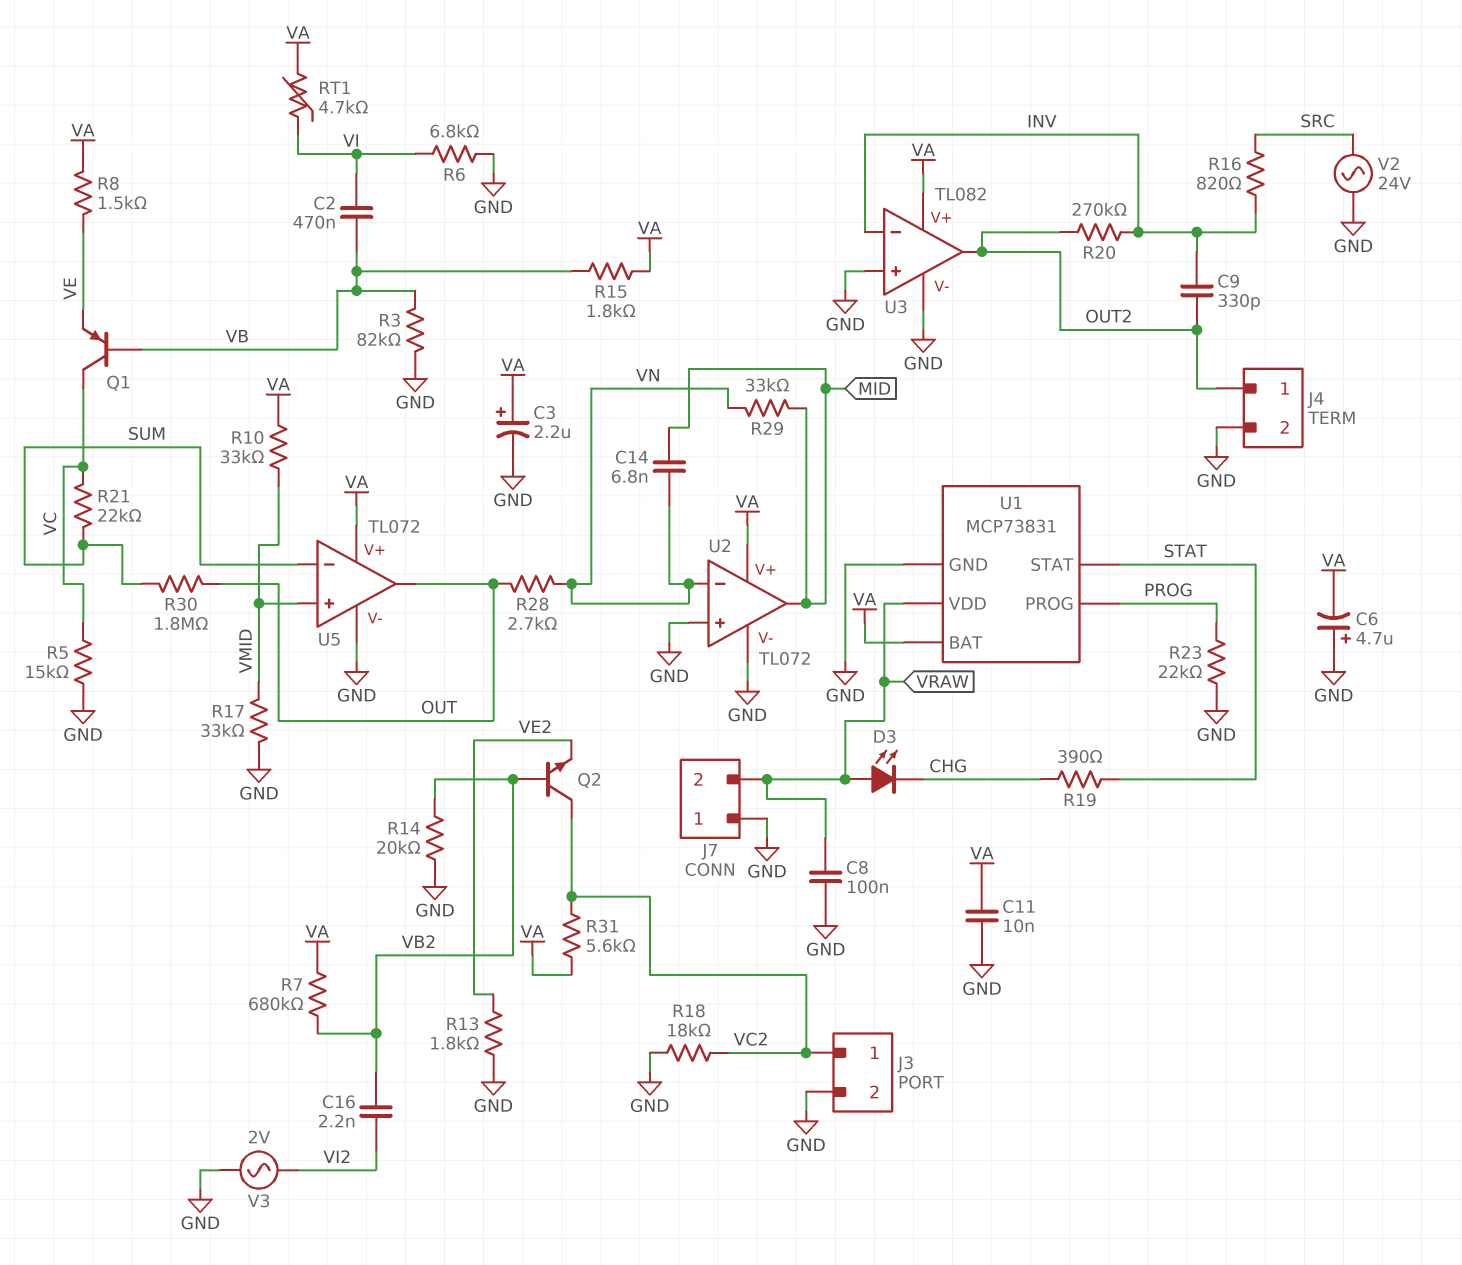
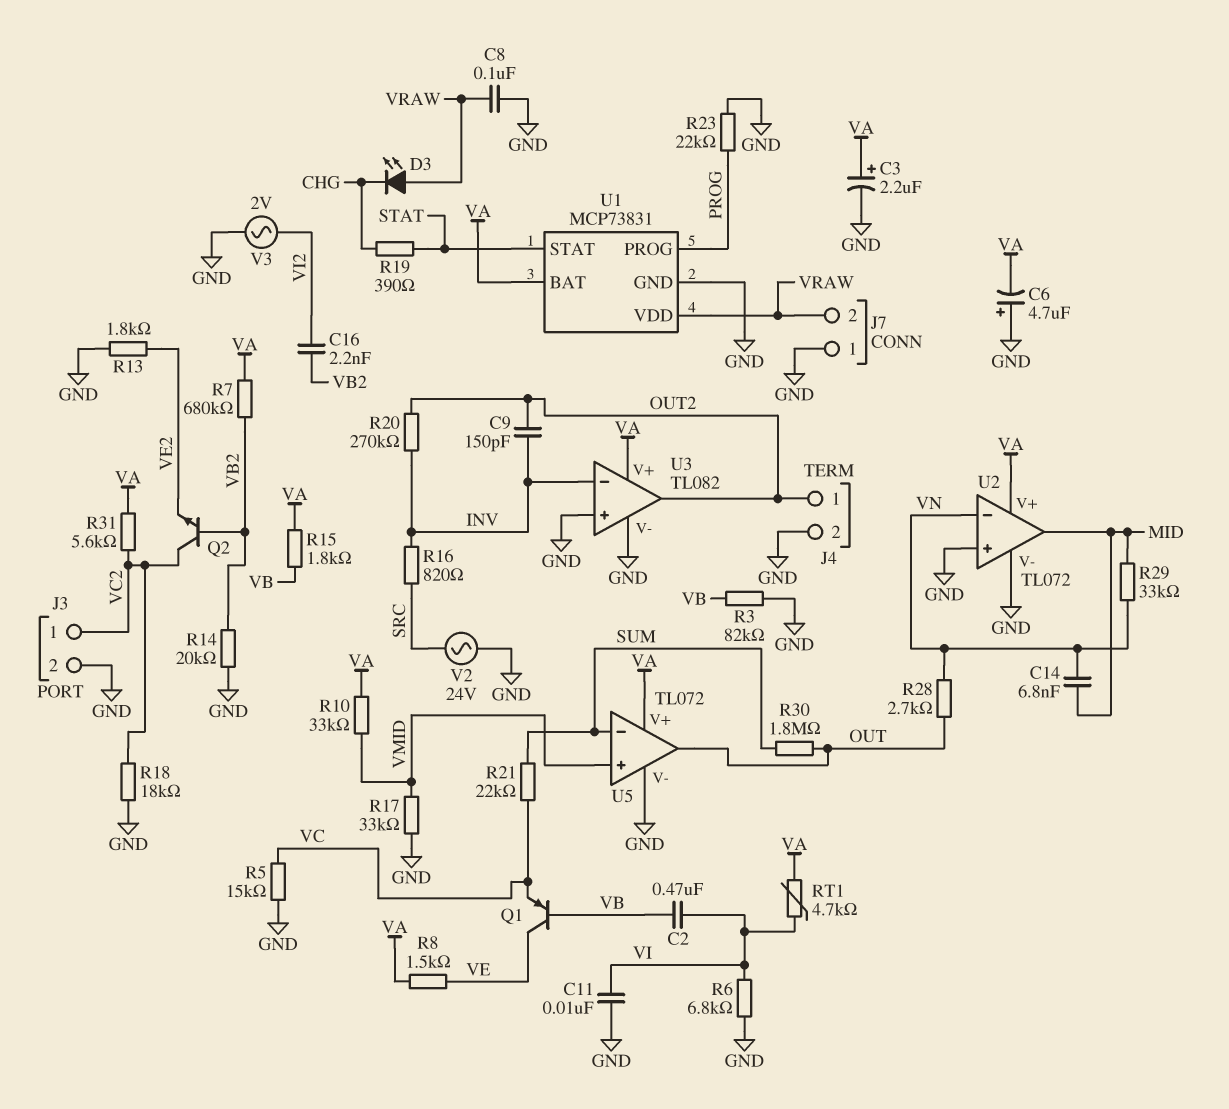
C9: 330pF (INV, OUT2) -> 150pF (INV, OUT2)
C11: 10nF (GND, VA) -> 10nF (GND, VI)
Q1: PNP (B VB, C VC, E VE) -> PNP (B VB, C VE, E VC)

